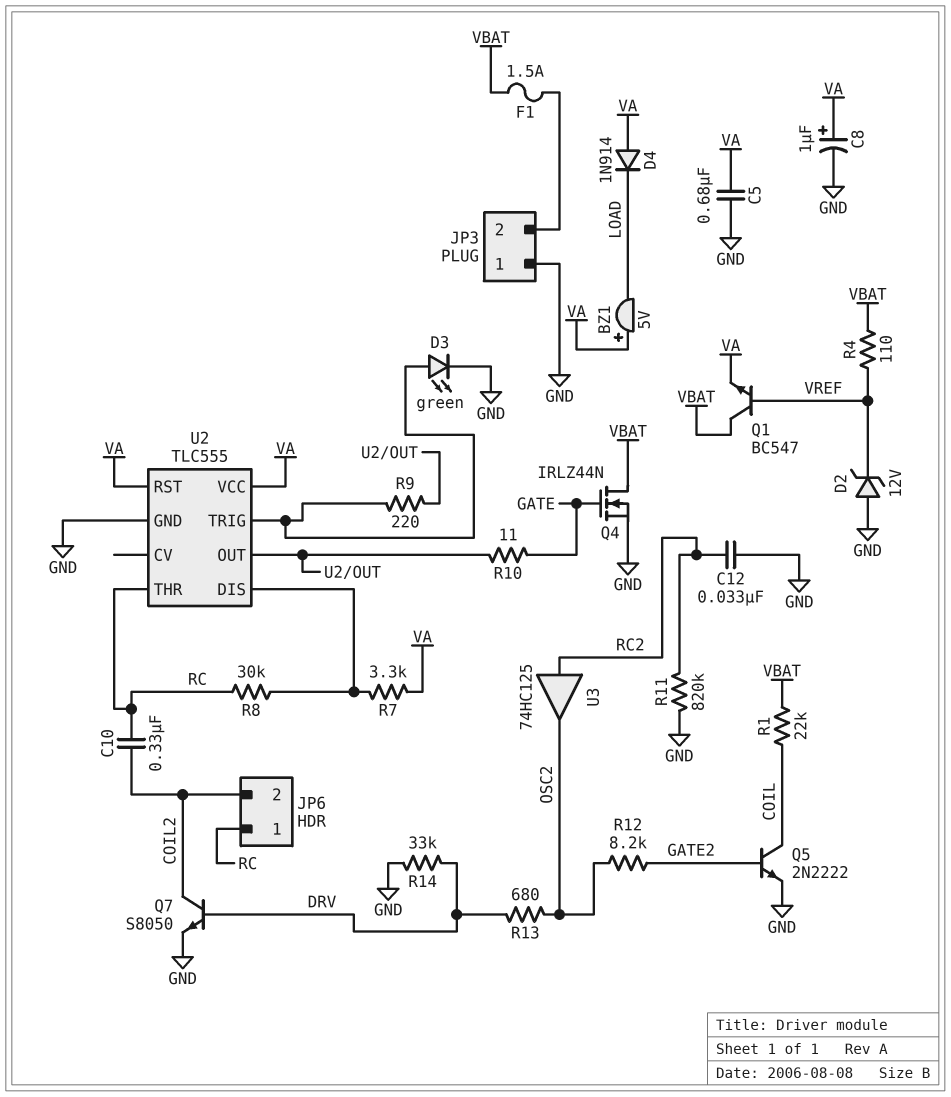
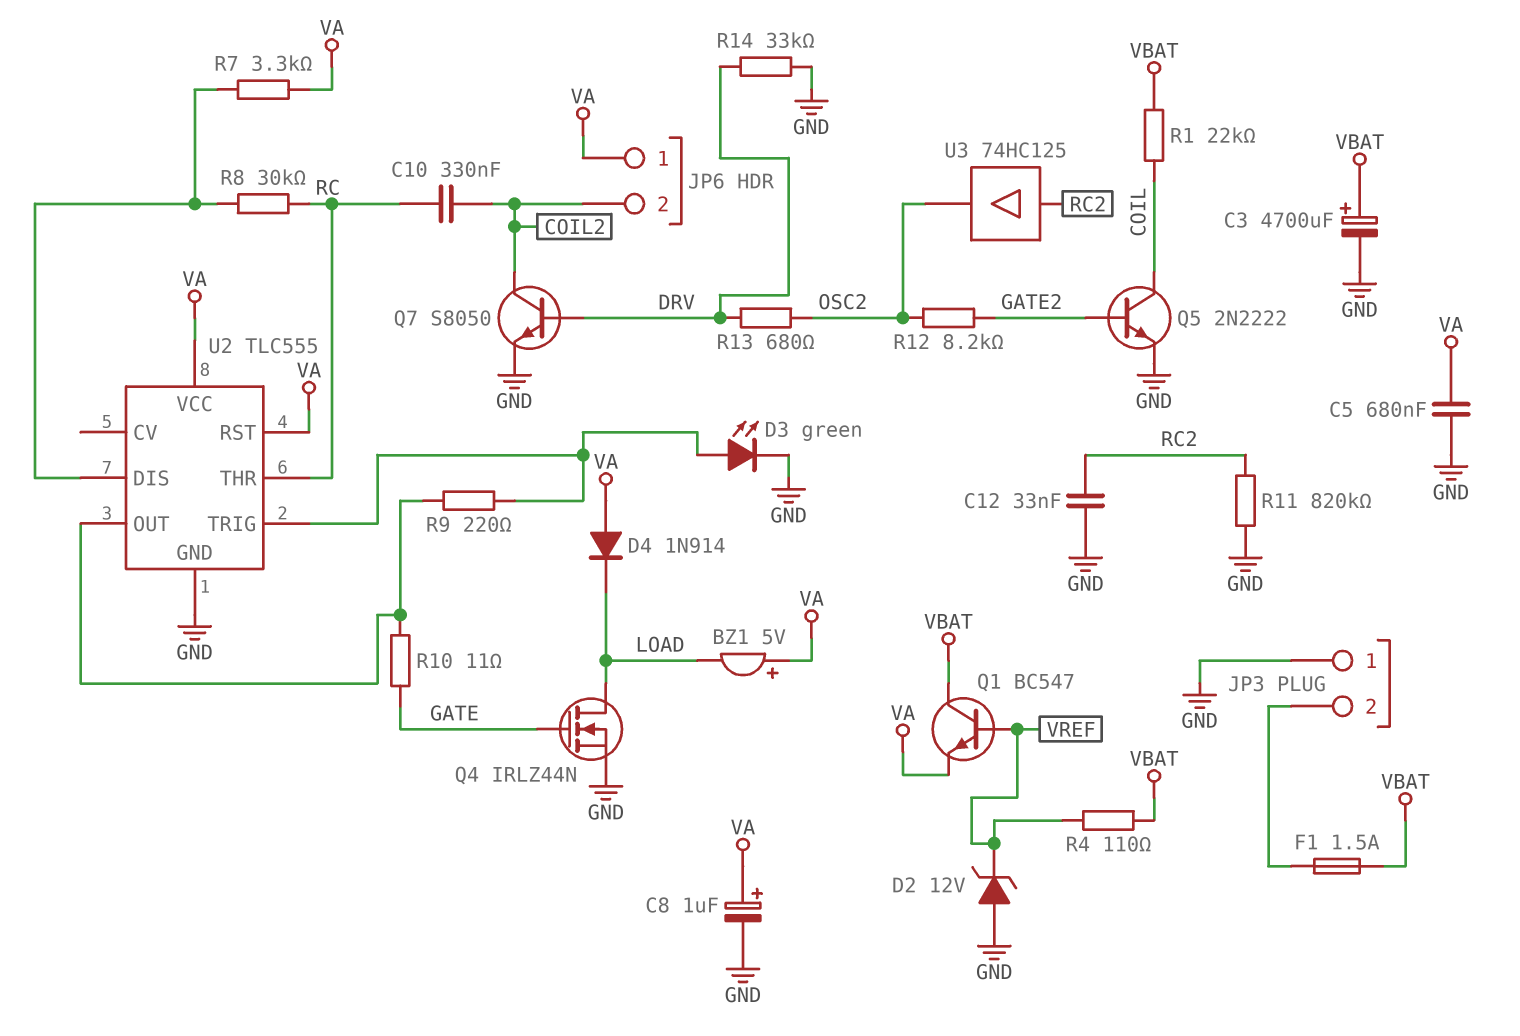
C3: none -> 4700uF (plus VBAT, minus GND)
JP6 pin 1: RC -> VA
Q4: NMOS IRLZ44N (G GATE, D VBAT, S GND) -> NMOS IRLZ44N (G GATE, D LOAD, S GND)

